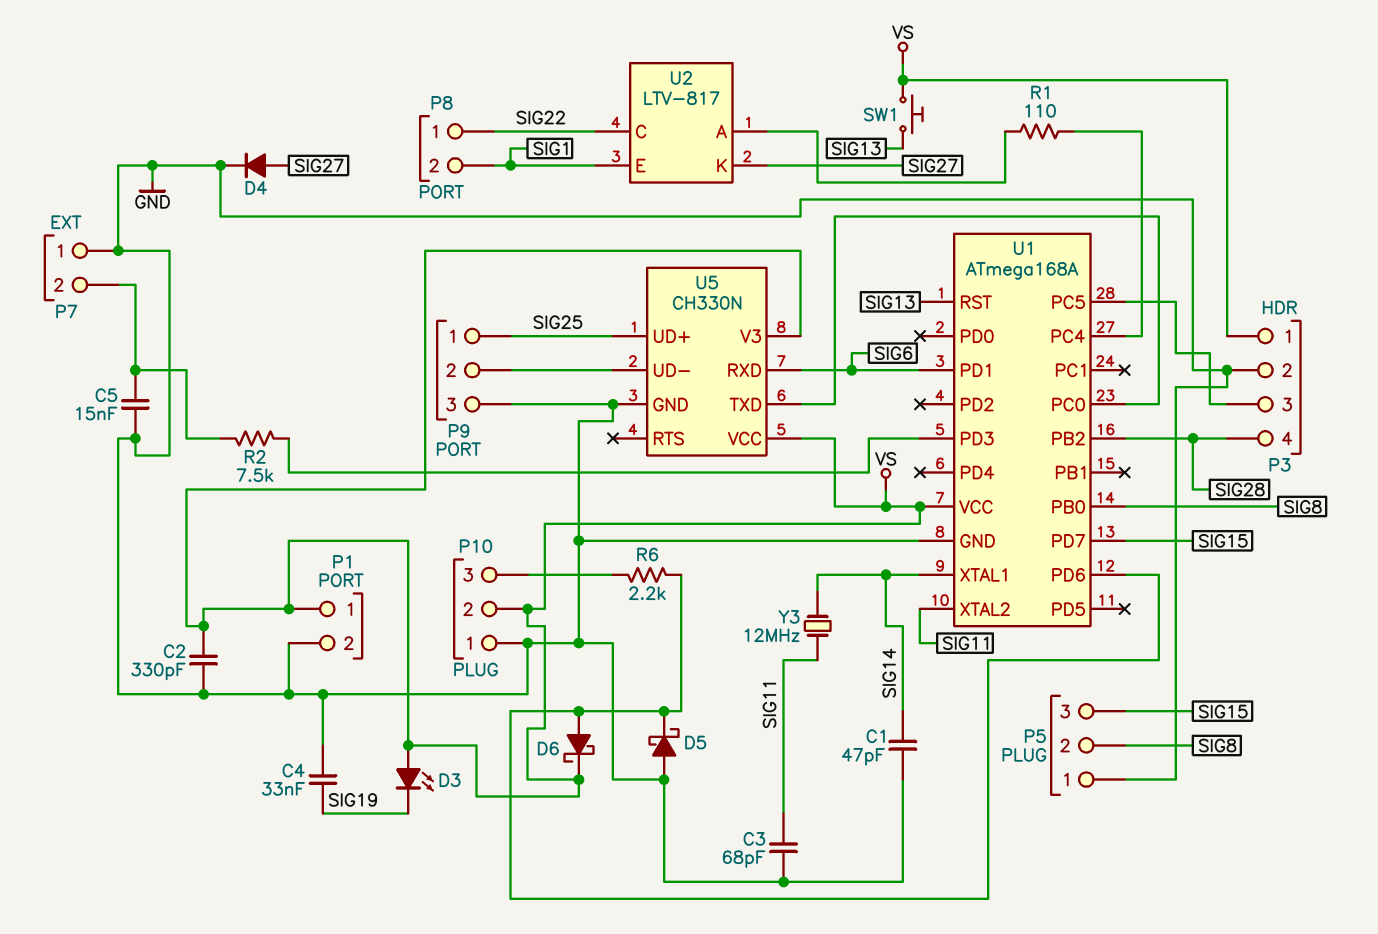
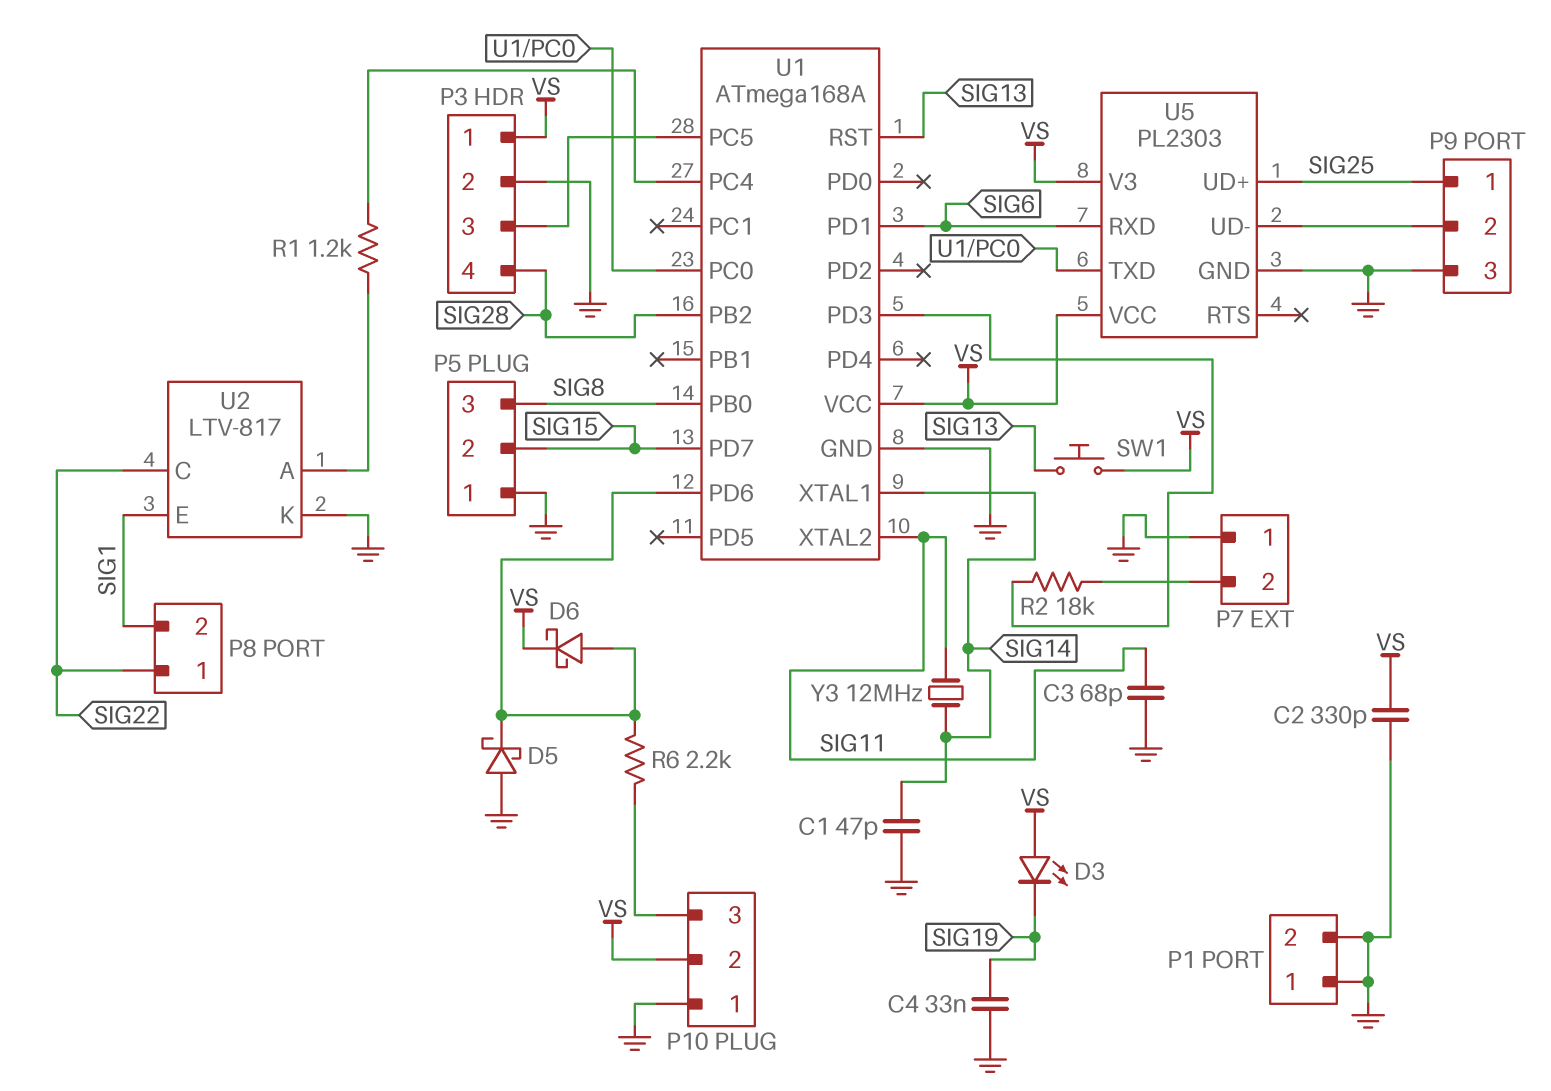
C5: 15nF (GND, P7/2) -> none
D4: diode (A SIG27, K GND) -> none
P1 pin 1: VS -> GND
P5 pin 2: SIG8 -> SIG15
P5 pin 3: SIG15 -> SIG8
R1: 110 (U1/PC4, U2/A) -> 1.2k (U1/PC4, U2/A)
R2: 7.5k (P7/2, U1/PD3) -> 18k (P7/2, U1/PD3)
U2 pin K: SIG27 -> GND
U5: CH330N -> PL2303

